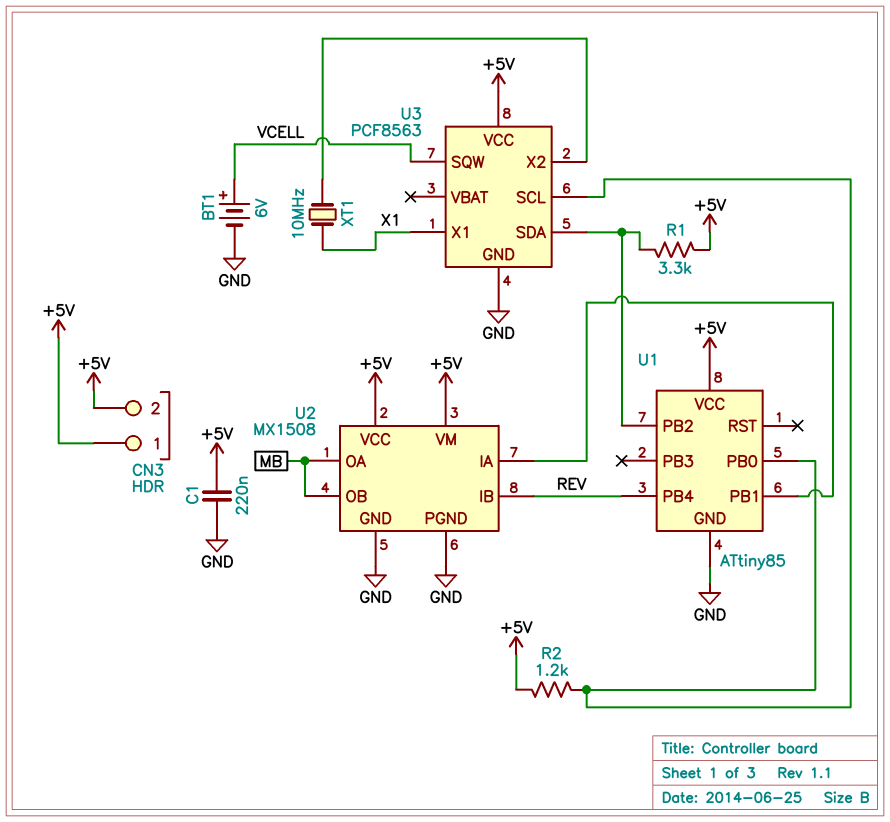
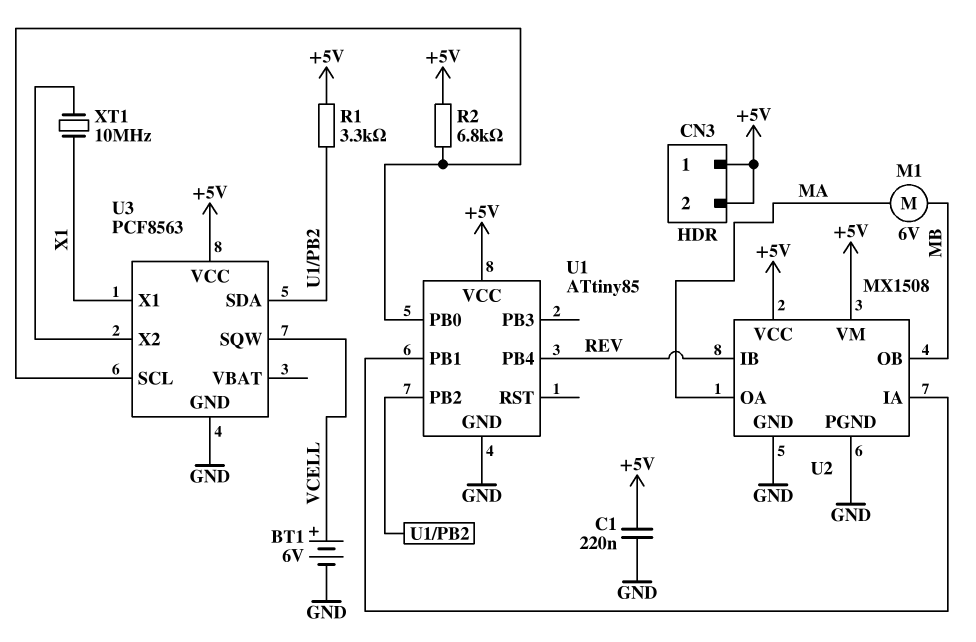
M1: none -> motor 6V (MA, MB)
R2: 1.2k (+5V, U1/PB0) -> 6.8k (+5V, U1/PB0)
U2 pin OA: MB -> MA

